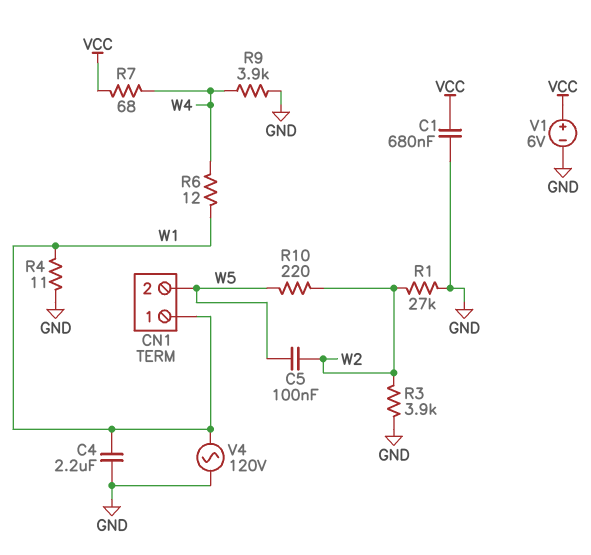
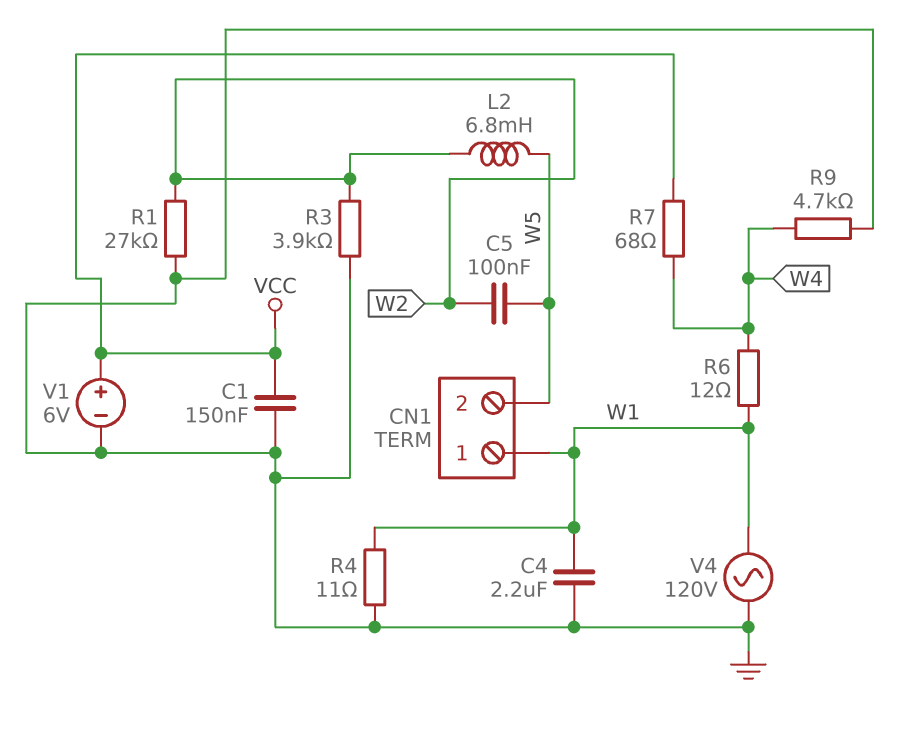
C1: 680nF (GND, VCC) -> 150nF (GND, VCC)
L2: none -> 6.8mH (W2, W5)
R9: 3.9k (GND, W4) -> 4.7k (GND, W4)
R10: 220 (W2, W5) -> none

